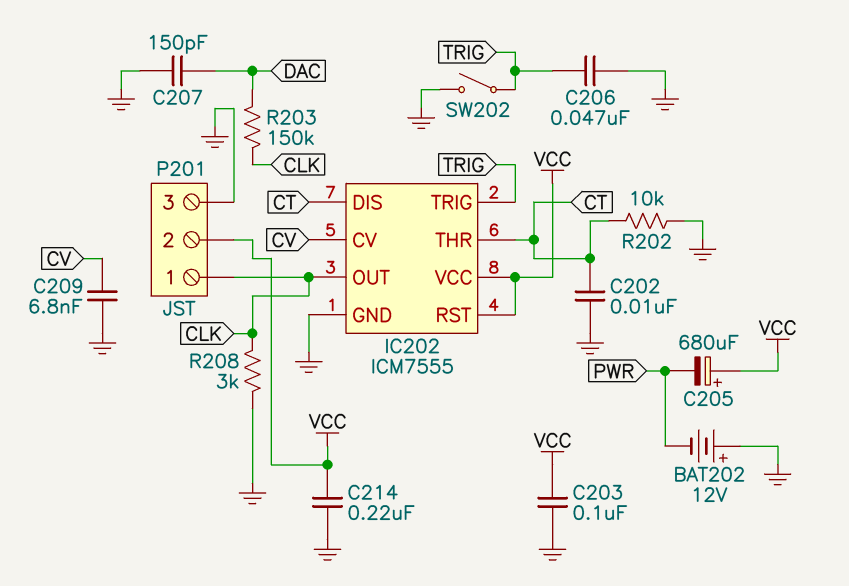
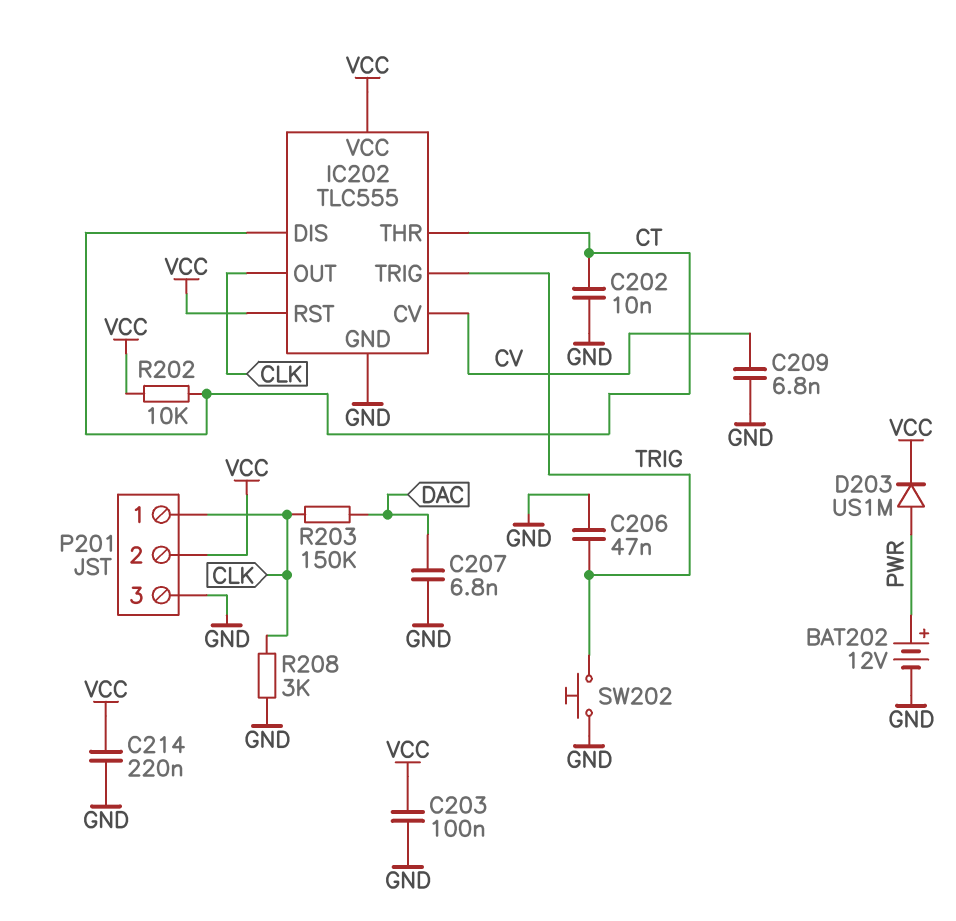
BAT202: 12V (plus GND, minus PWR) -> 12V (plus PWR, minus GND)
C205: 680uF (plus VCC, minus PWR) -> none
C207: 150pF (DAC, GND) -> 6.8nF (DAC, GND)
D203: none -> diode US1M (A PWR, K VCC)
IC202: ICM7555 -> TLC555
R202: 10k (CT, GND) -> 10k (CT, VCC)
SW202: switch (GND, TRIG) -> button (GND, TRIG)

